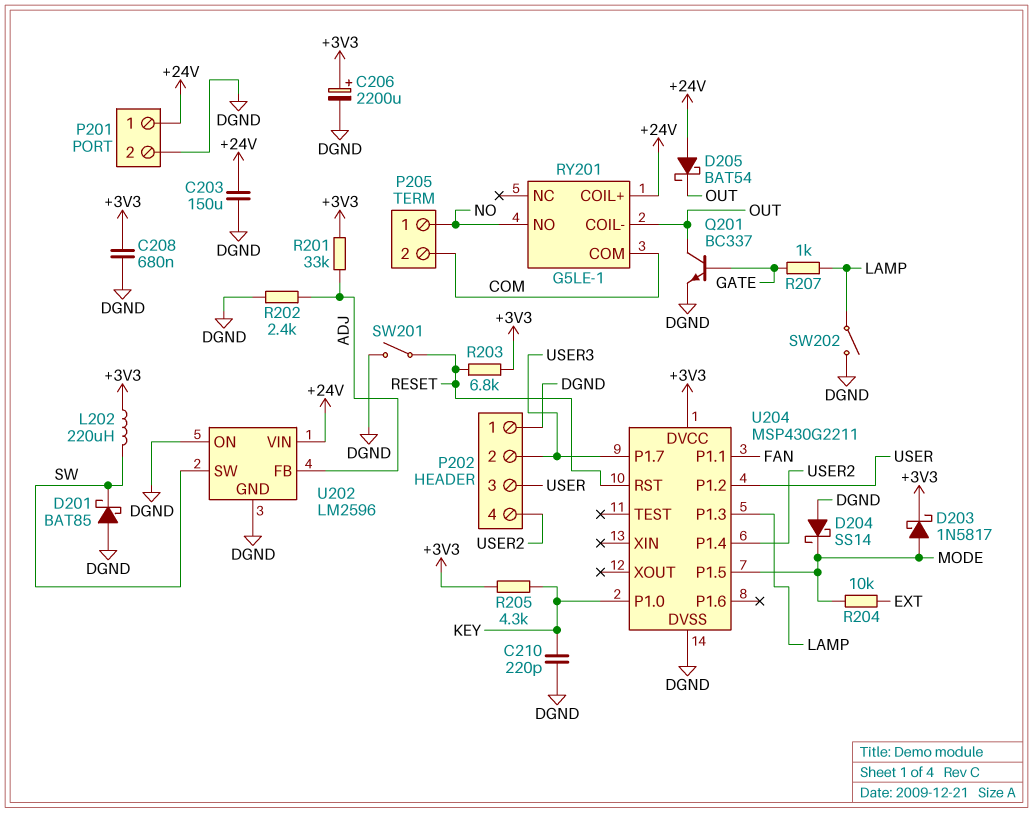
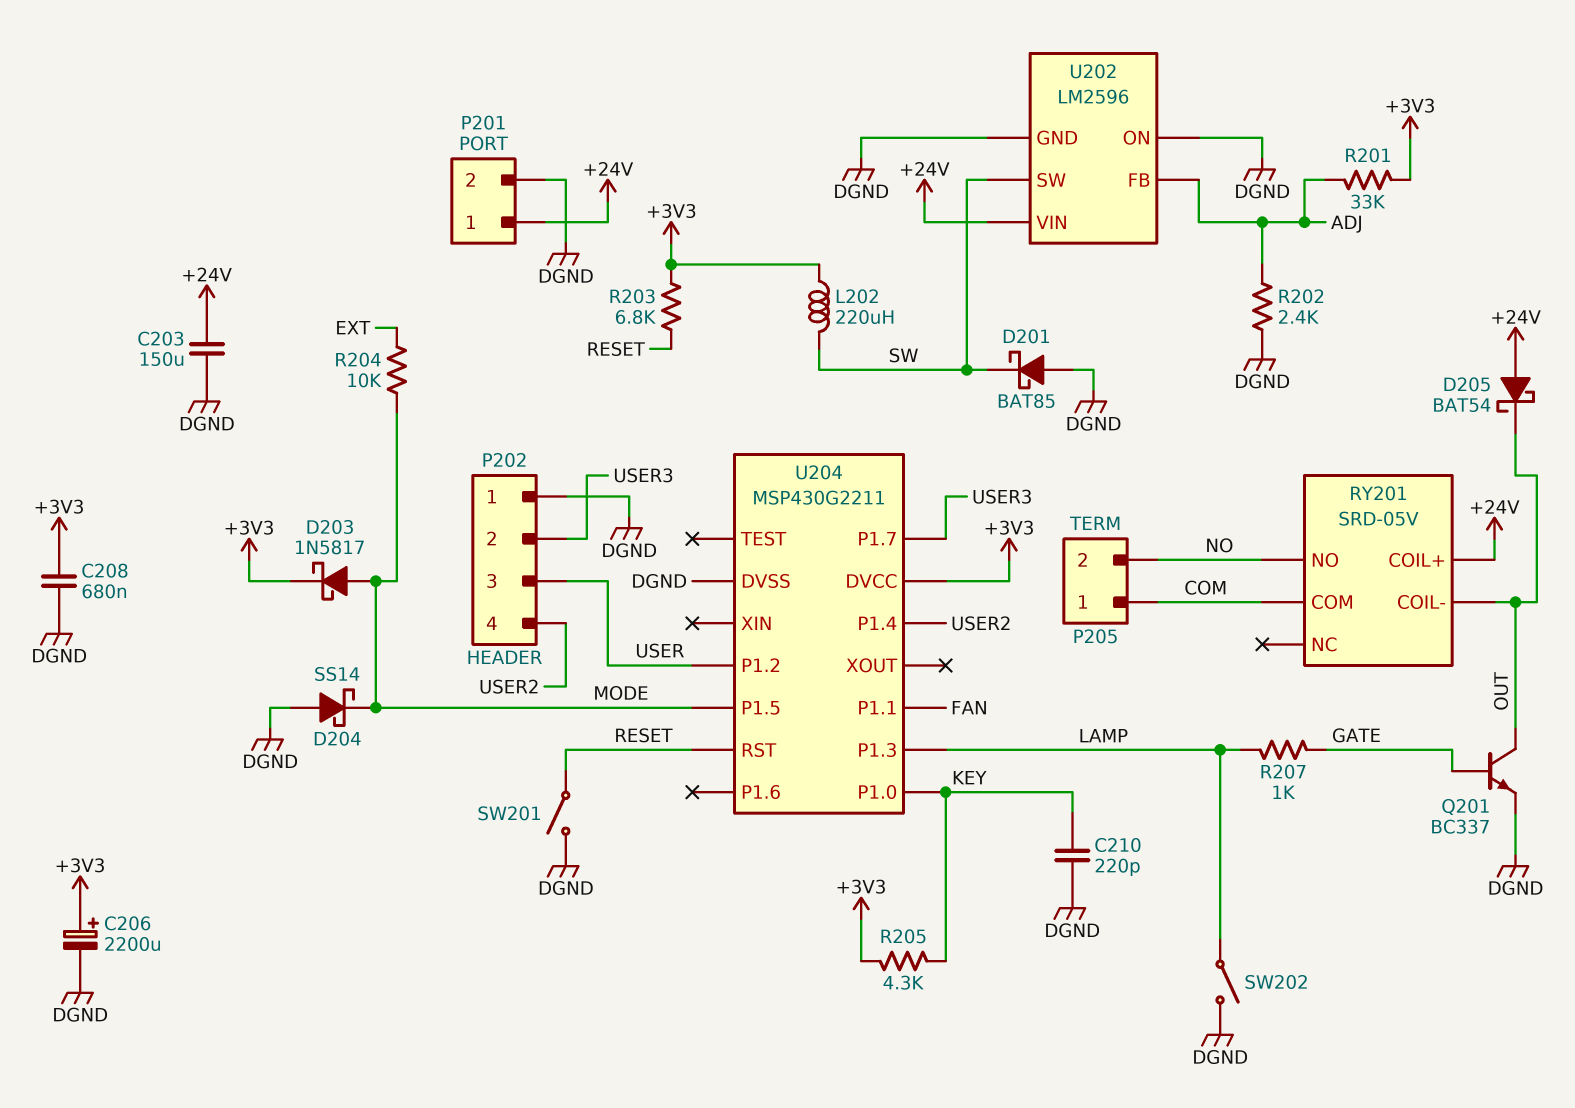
P205 pin 1: NO -> COM
P205 pin 2: COM -> NO
RY201: G5LE-1 -> SRD-05V

